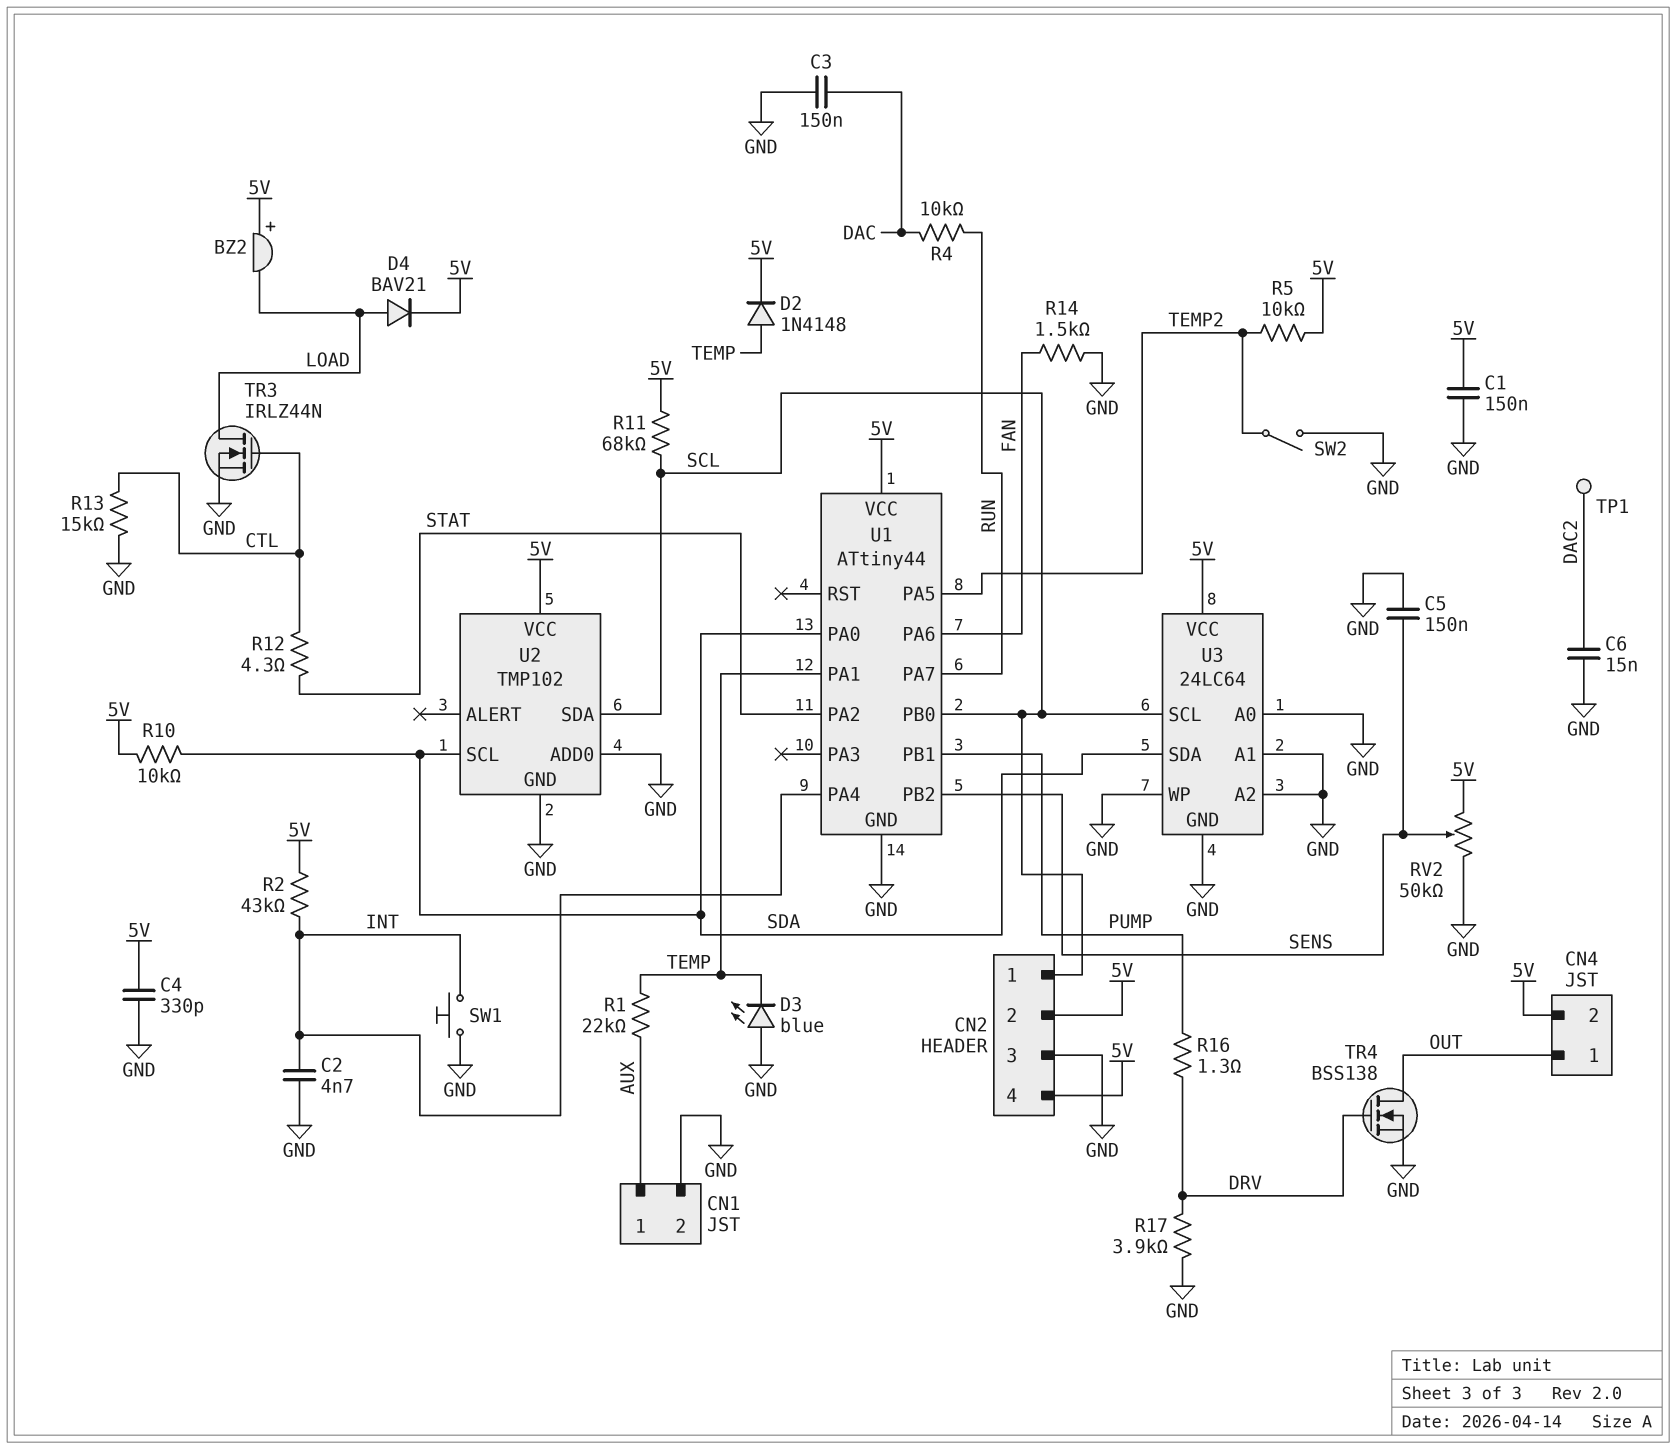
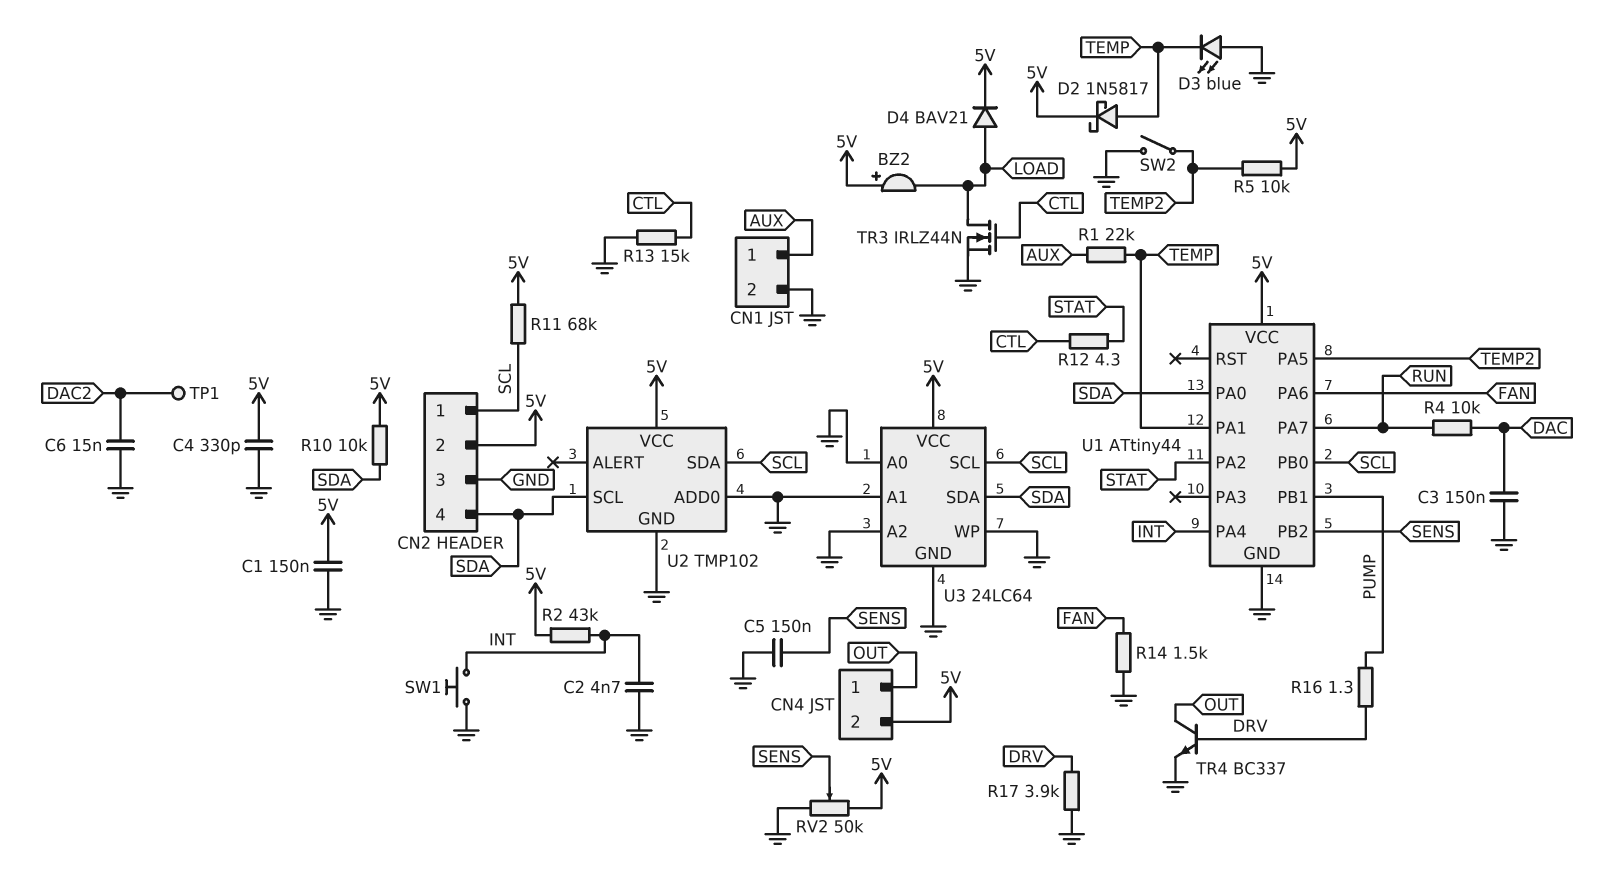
CN2 pin 4: 5V -> SDA
D2: diode 1N4148 (A TEMP, K 5V) -> schottky 1N5817 (A TEMP, K 5V)
TR4: NMOS BSS138 (G DRV, D OUT, S GND) -> NPN BC337 (B DRV, C OUT, E GND)

